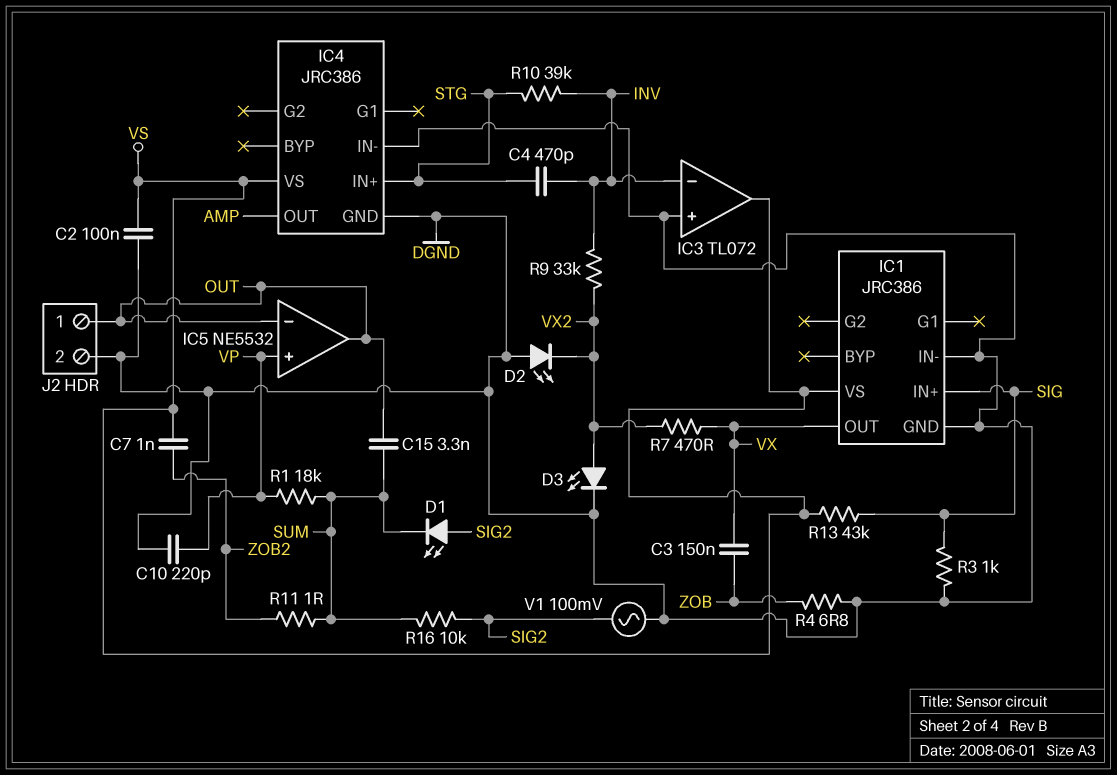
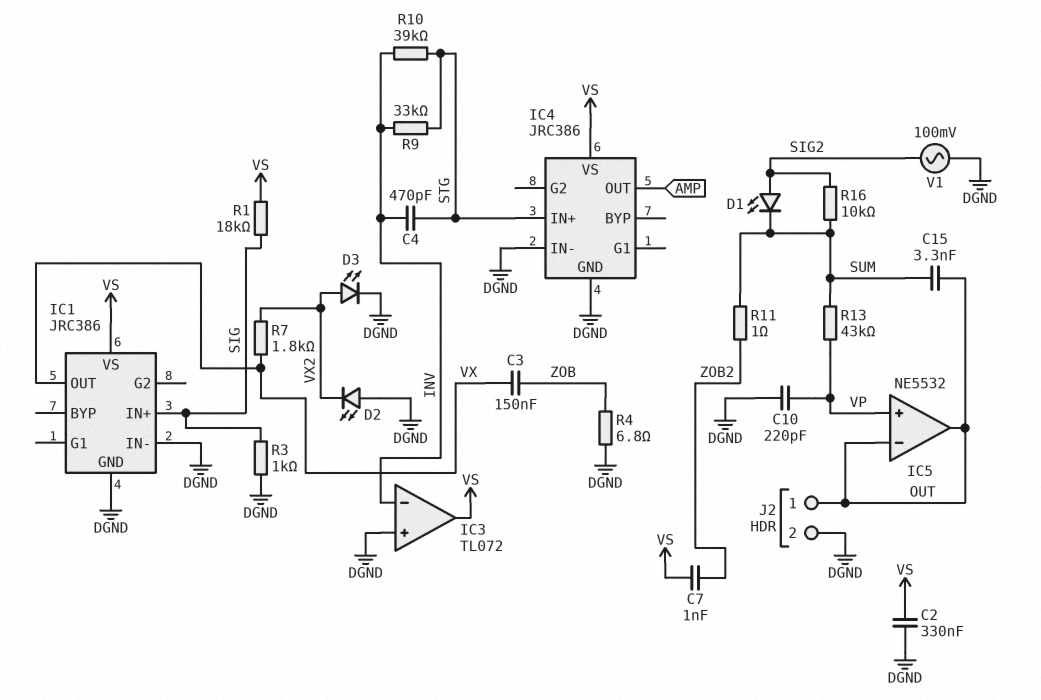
C2: 100nF (DGND, VS) -> 330nF (DGND, VS)
R1: 18k (SUM, VP) -> 18k (SIG, VS)
R7: 470 (VX, VX2) -> 1.8k (VX, VX2)
R9: 33k (INV, VX2) -> 33k (INV, STG)
R13: 43k (SIG, VS) -> 43k (SUM, VP)

